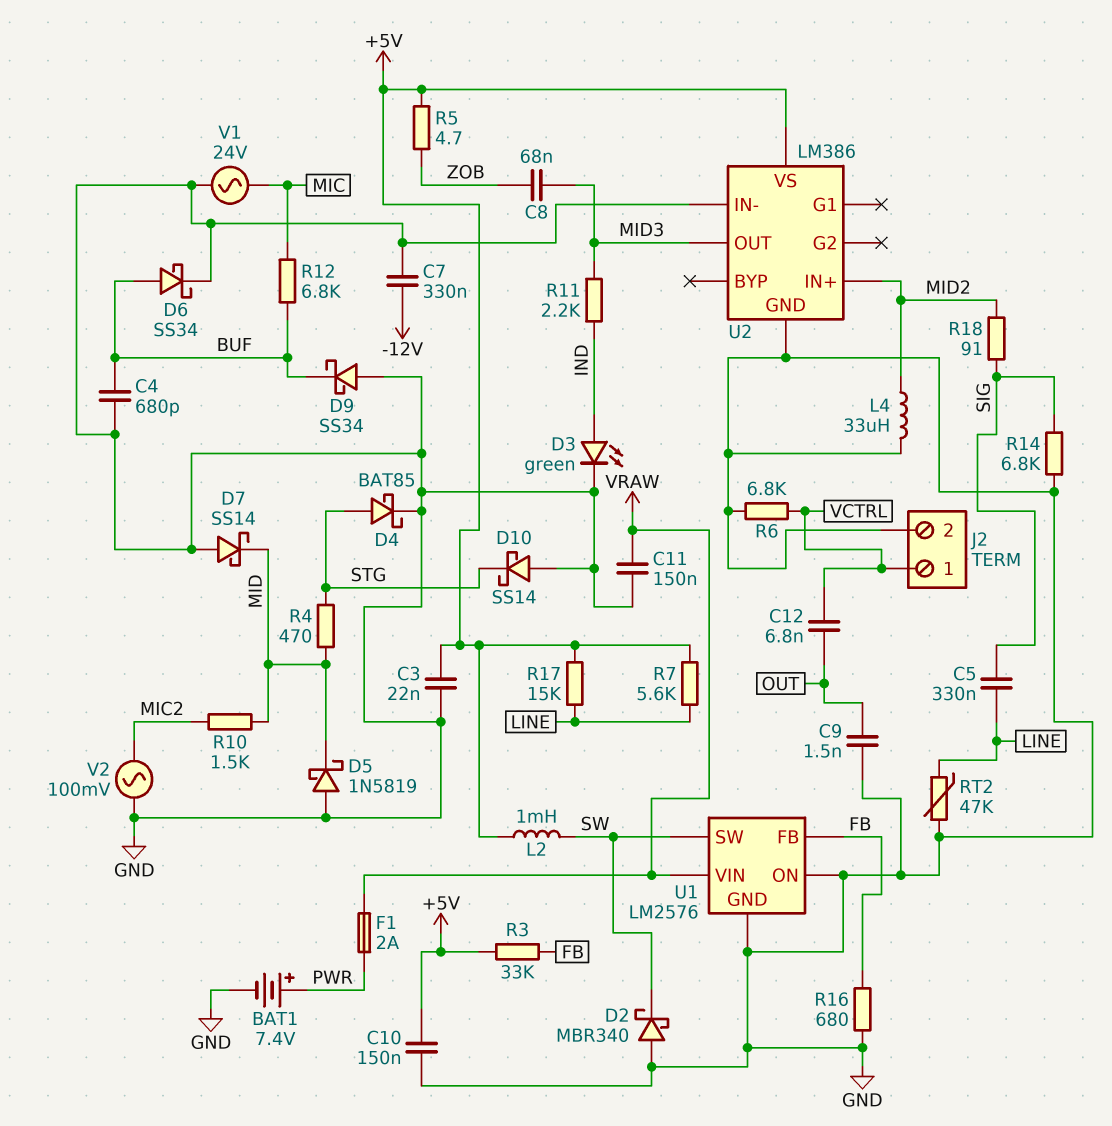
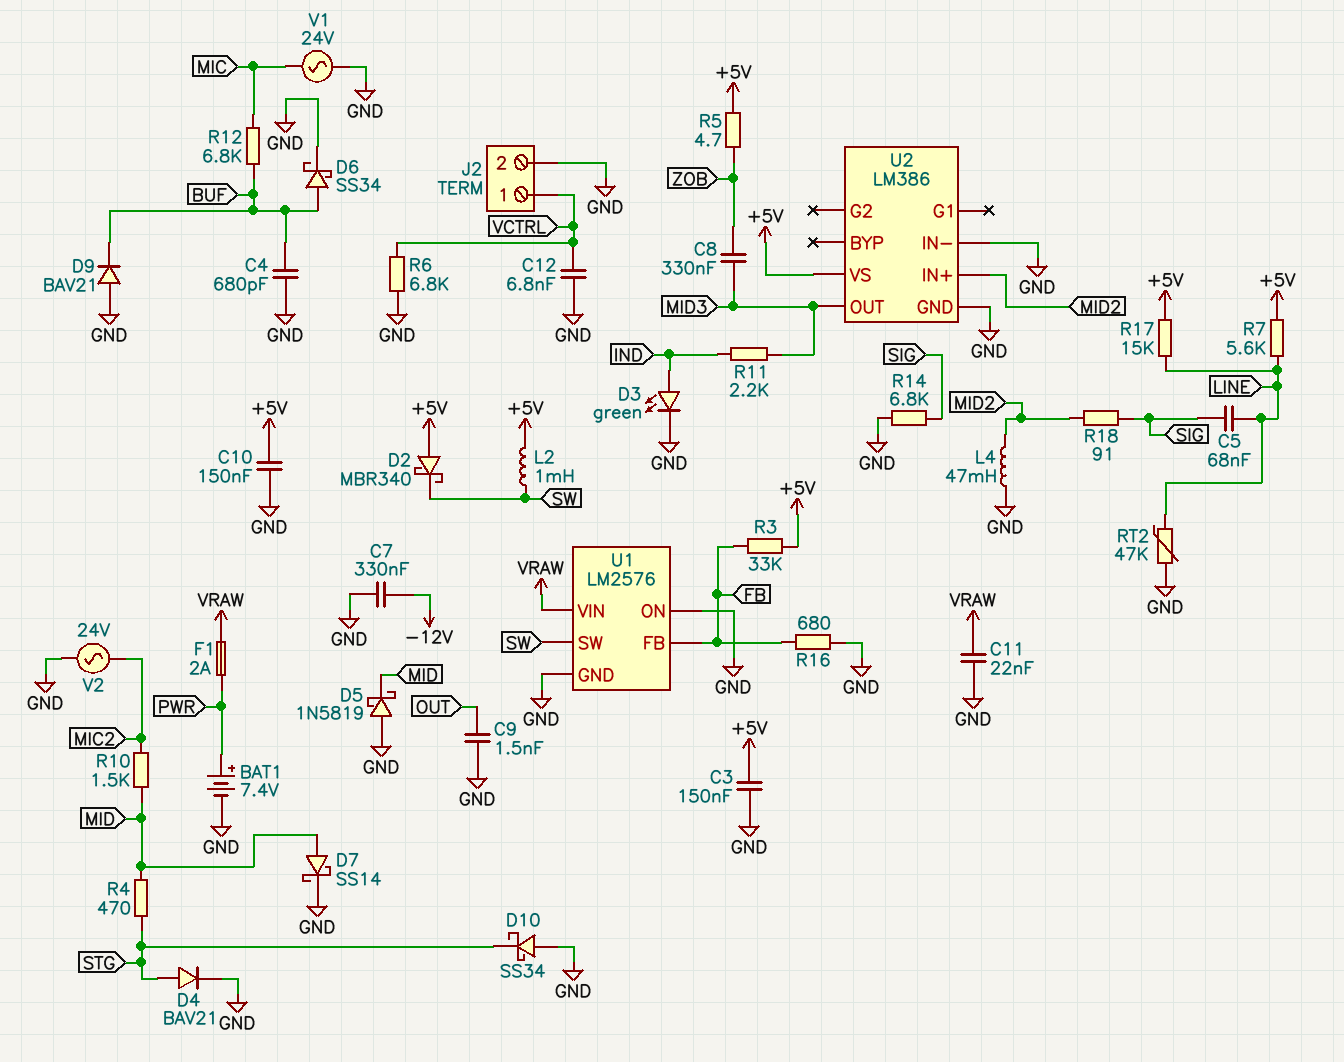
C3: 22nF (+5V, GND) -> 150nF (+5V, GND)
C5: 330nF (LINE, SIG) -> 68nF (LINE, SIG)
C8: 68nF (MID3, ZOB) -> 330nF (MID3, ZOB)
C11: 150nF (GND, VRAW) -> 22nF (GND, VRAW)
C12: 6.8nF (OUT, VCTRL) -> 6.8nF (GND, VCTRL)
D2: schottky MBR340 (A GND, K SW) -> schottky MBR340 (A +5V, K SW)
D4: schottky BAT85 (A STG, K GND) -> diode BAV21 (A STG, K GND)
D7: schottky SS14 (A GND, K MID) -> schottky SS14 (A MID, K GND)
D9: schottky SS34 (A GND, K BUF) -> diode BAV21 (A GND, K BUF)
D10: schottky SS14 (A GND, K STG) -> schottky SS34 (A GND, K STG)
L4: 33uH (GND, MID2) -> 47mH (GND, MID2)
V2: AC 100mV (GND, MIC2) -> AC 24V (GND, MIC2)

